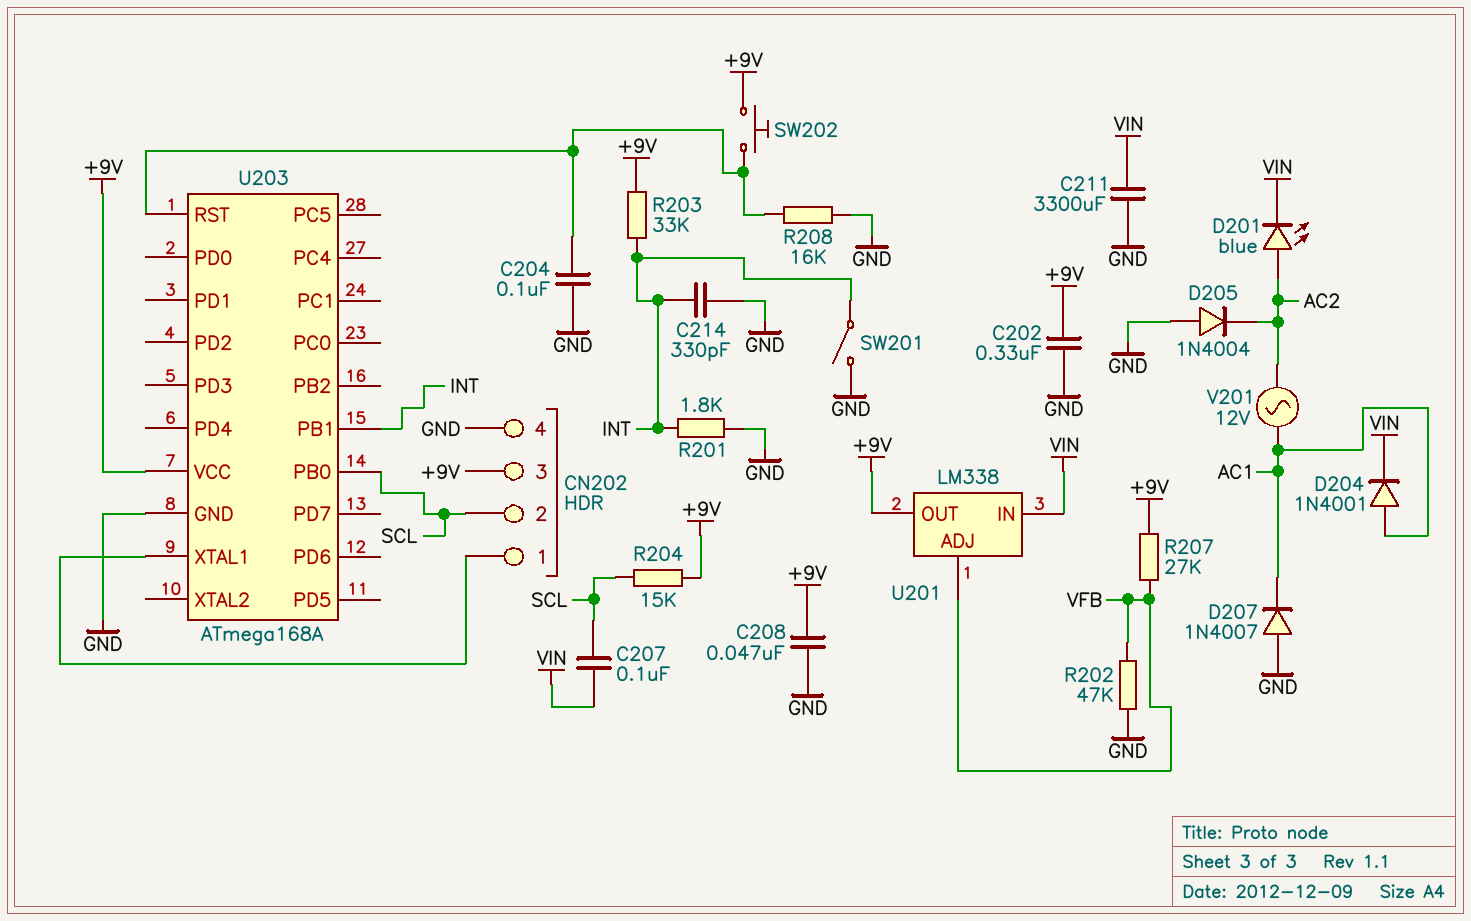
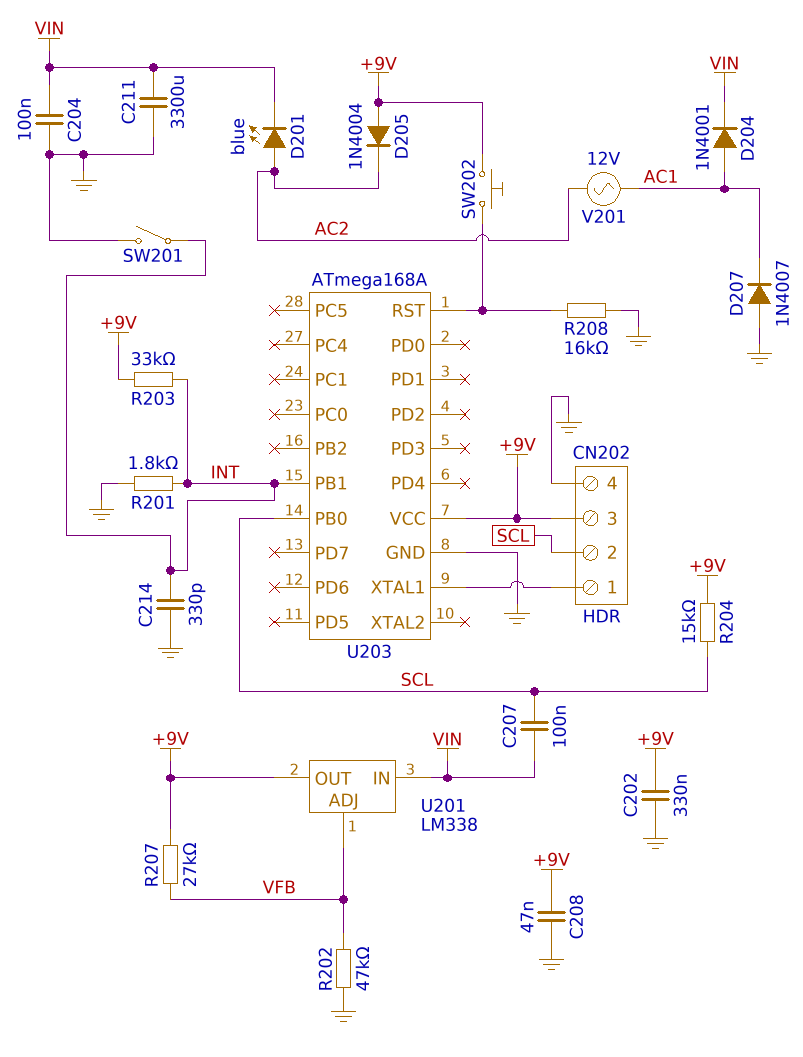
C204: 100nF (GND, U203/RST) -> 100nF (GND, VIN)
D205: diode 1N4004 (A GND, K AC2) -> diode 1N4004 (A +9V, K AC2)

